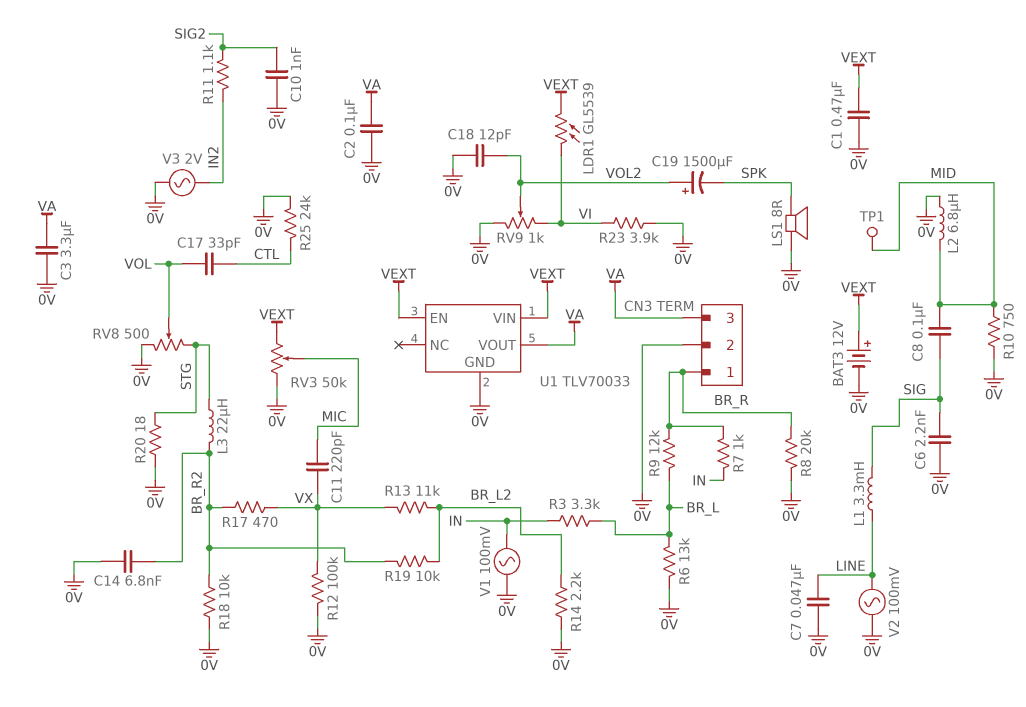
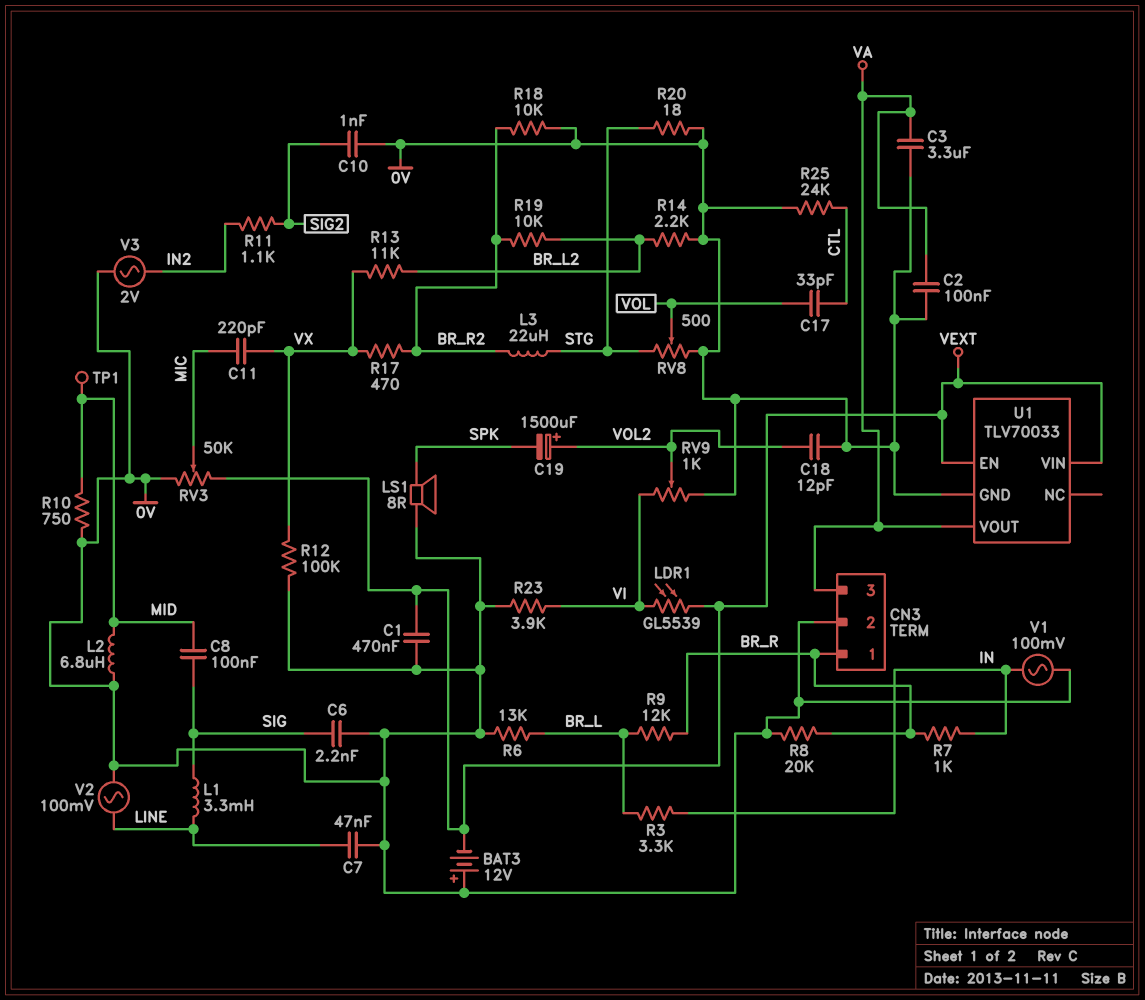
BAT3: 12V (plus VEXT, minus 0V) -> 12V (plus 0V, minus VEXT)
C14: 6.8nF (0V, BR_R2) -> none

